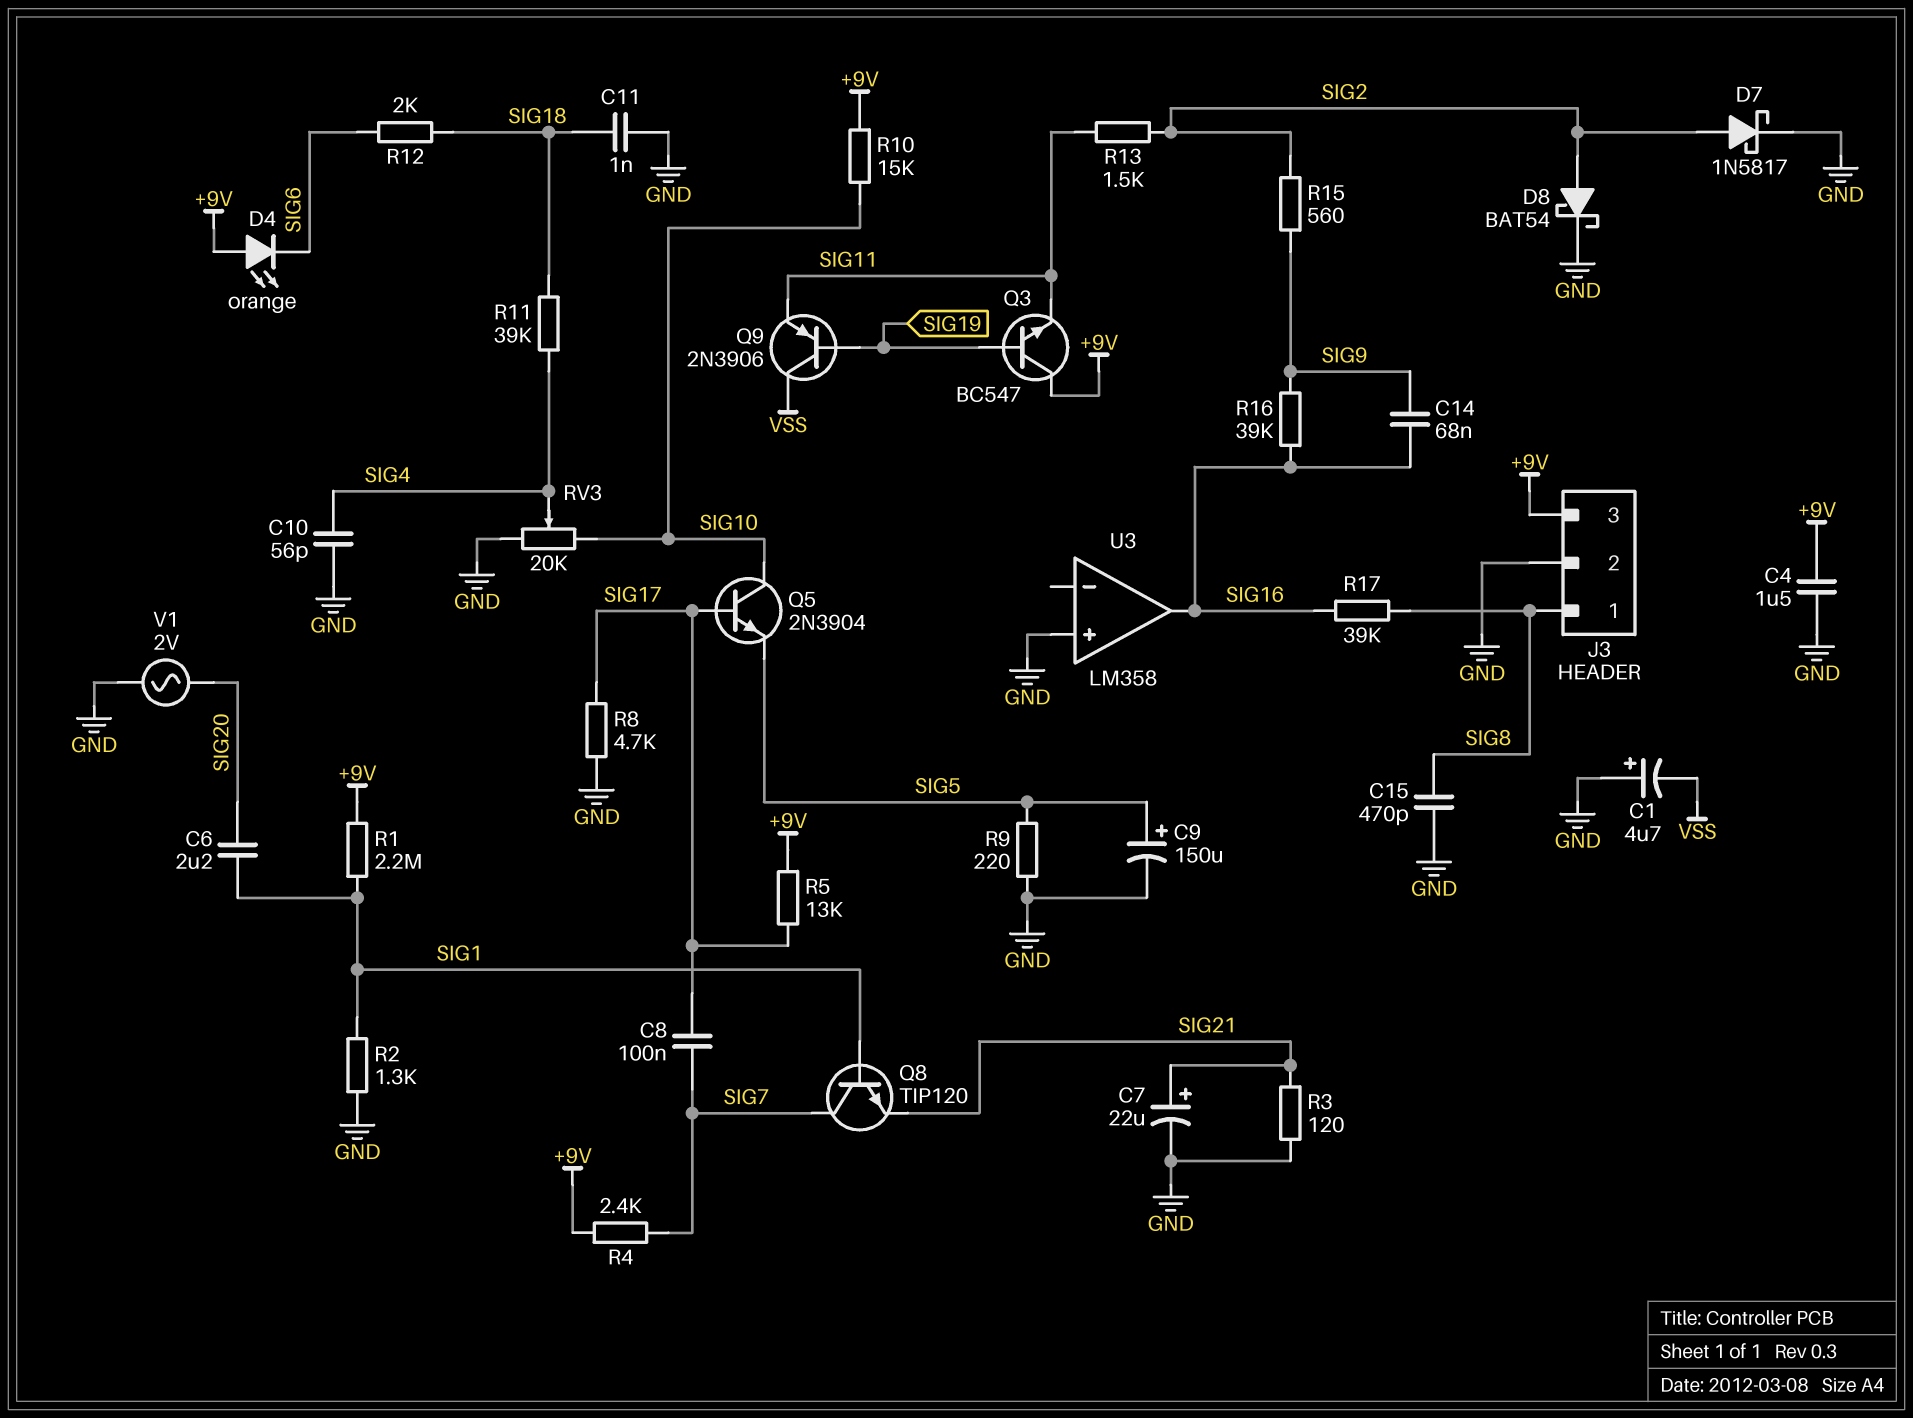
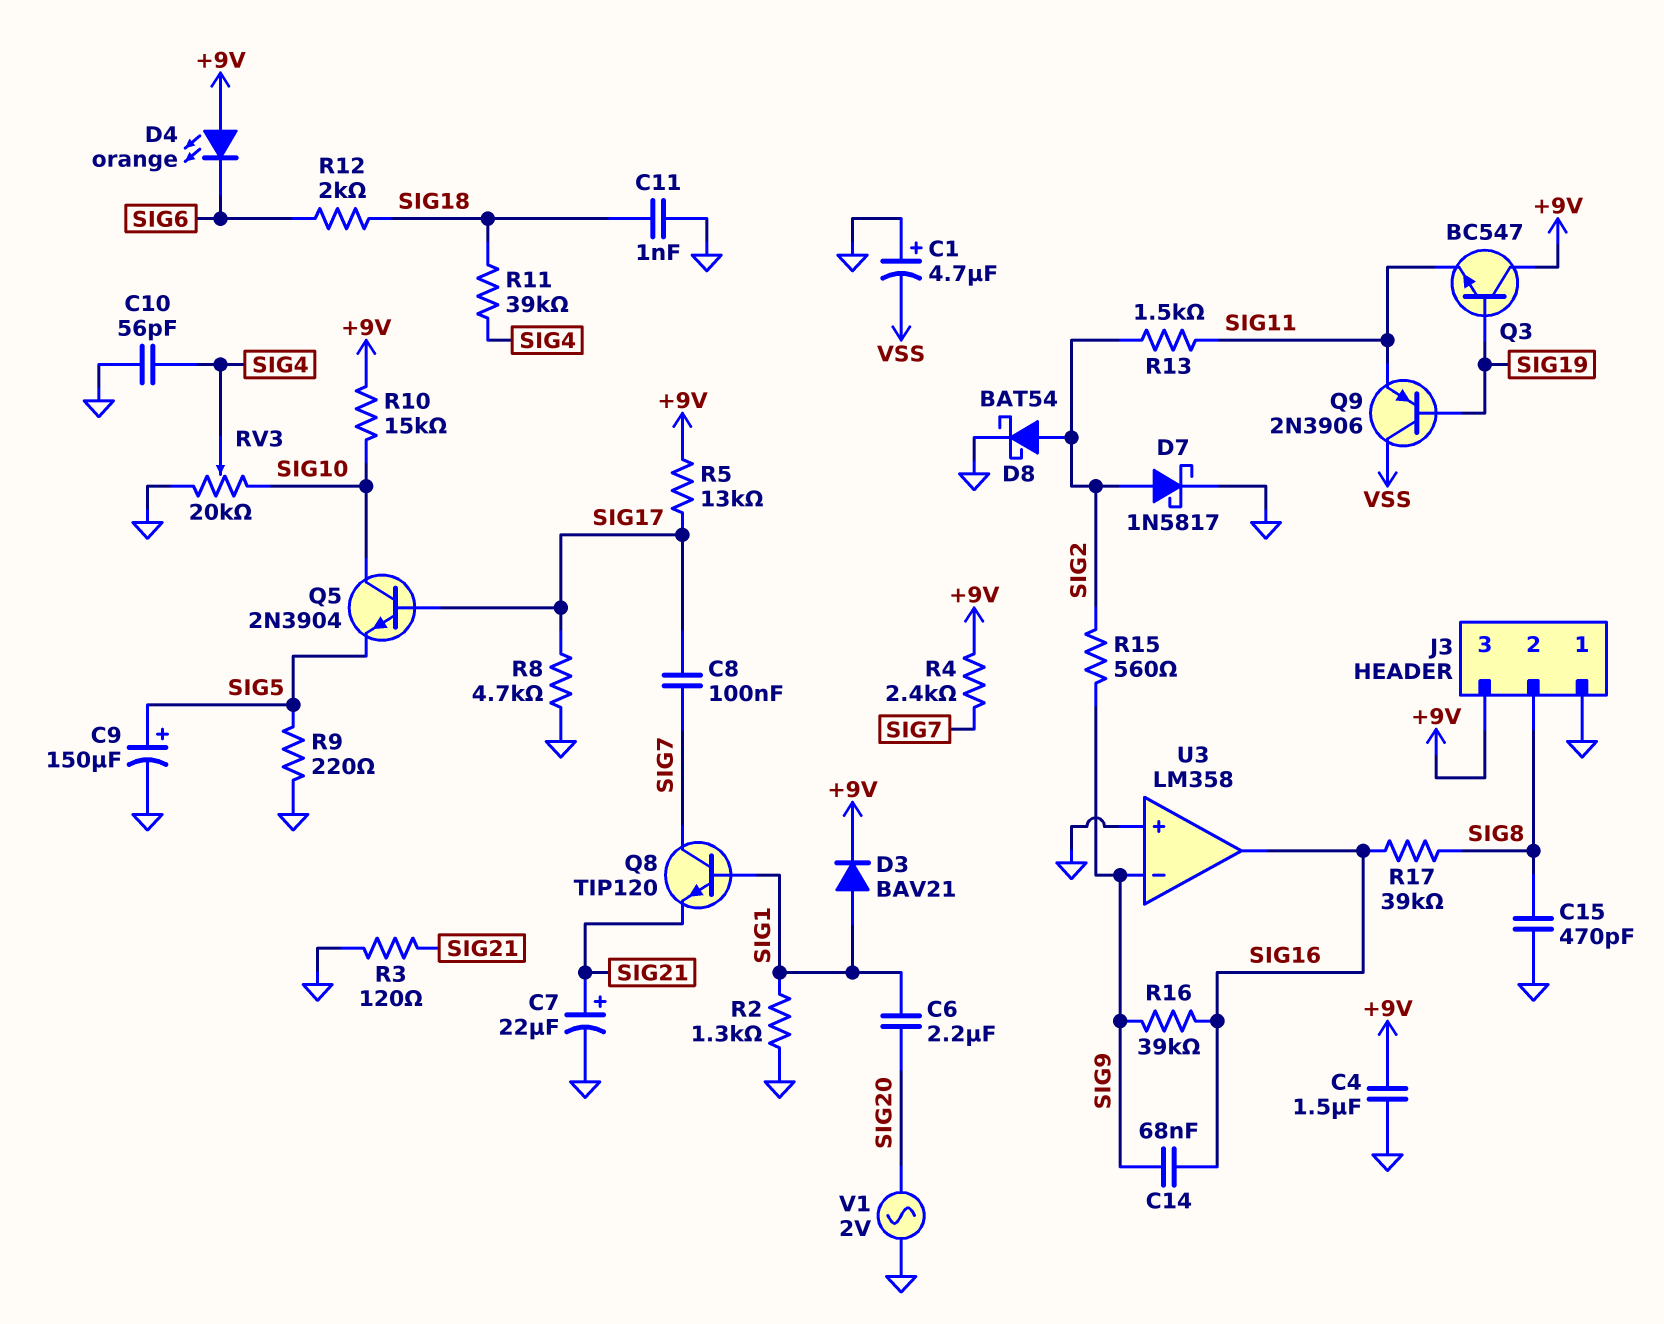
D3: none -> diode BAV21 (A SIG1, K +9V)
J3 pin 1: SIG8 -> GND
J3 pin 2: GND -> SIG8
R1: 2.2M (+9V, SIG1) -> none
U3 pin in-: none -> SIG9

